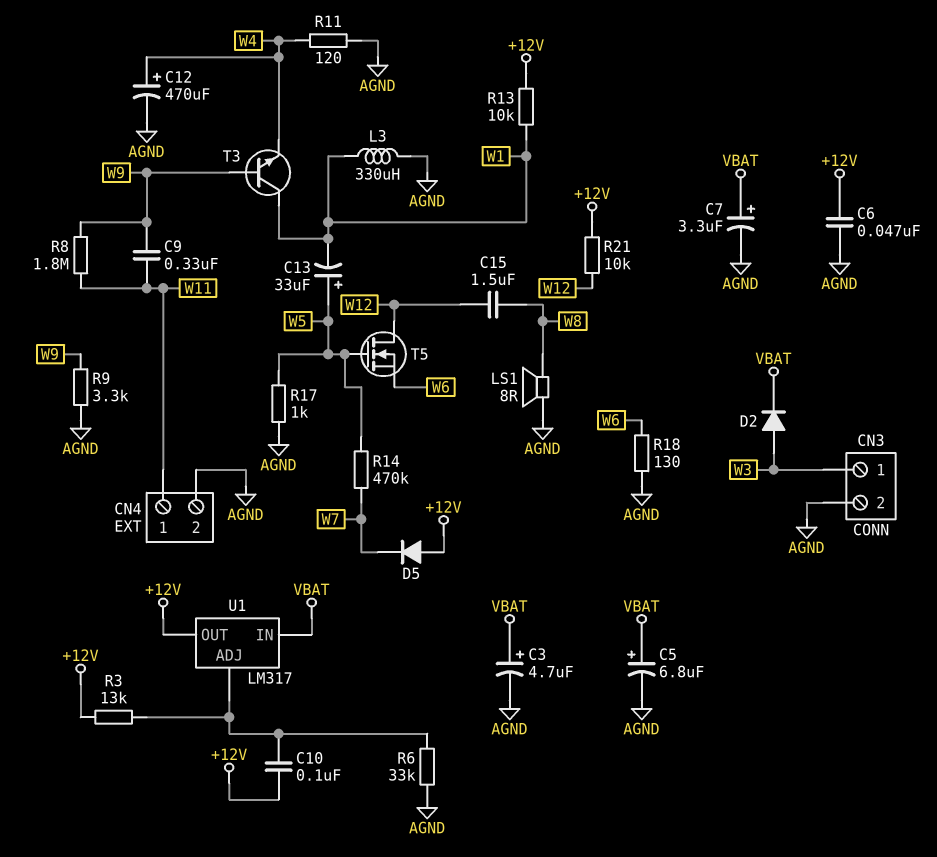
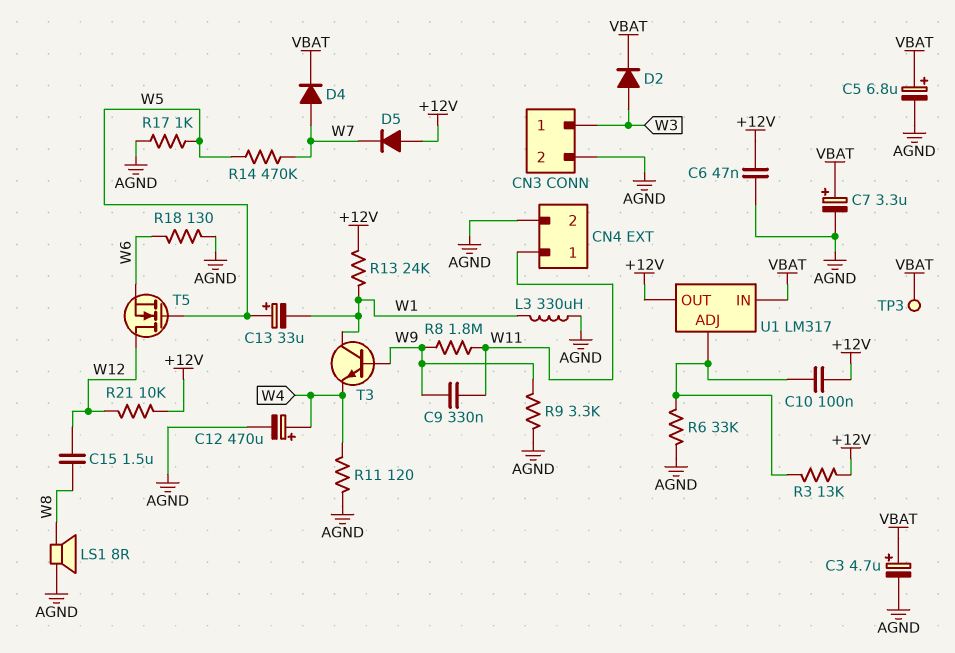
D4: none -> diode (A W7, K VBAT)
R13: 10k (+12V, W1) -> 24k (+12V, W1)
TP3: none -> test point (VBAT)

